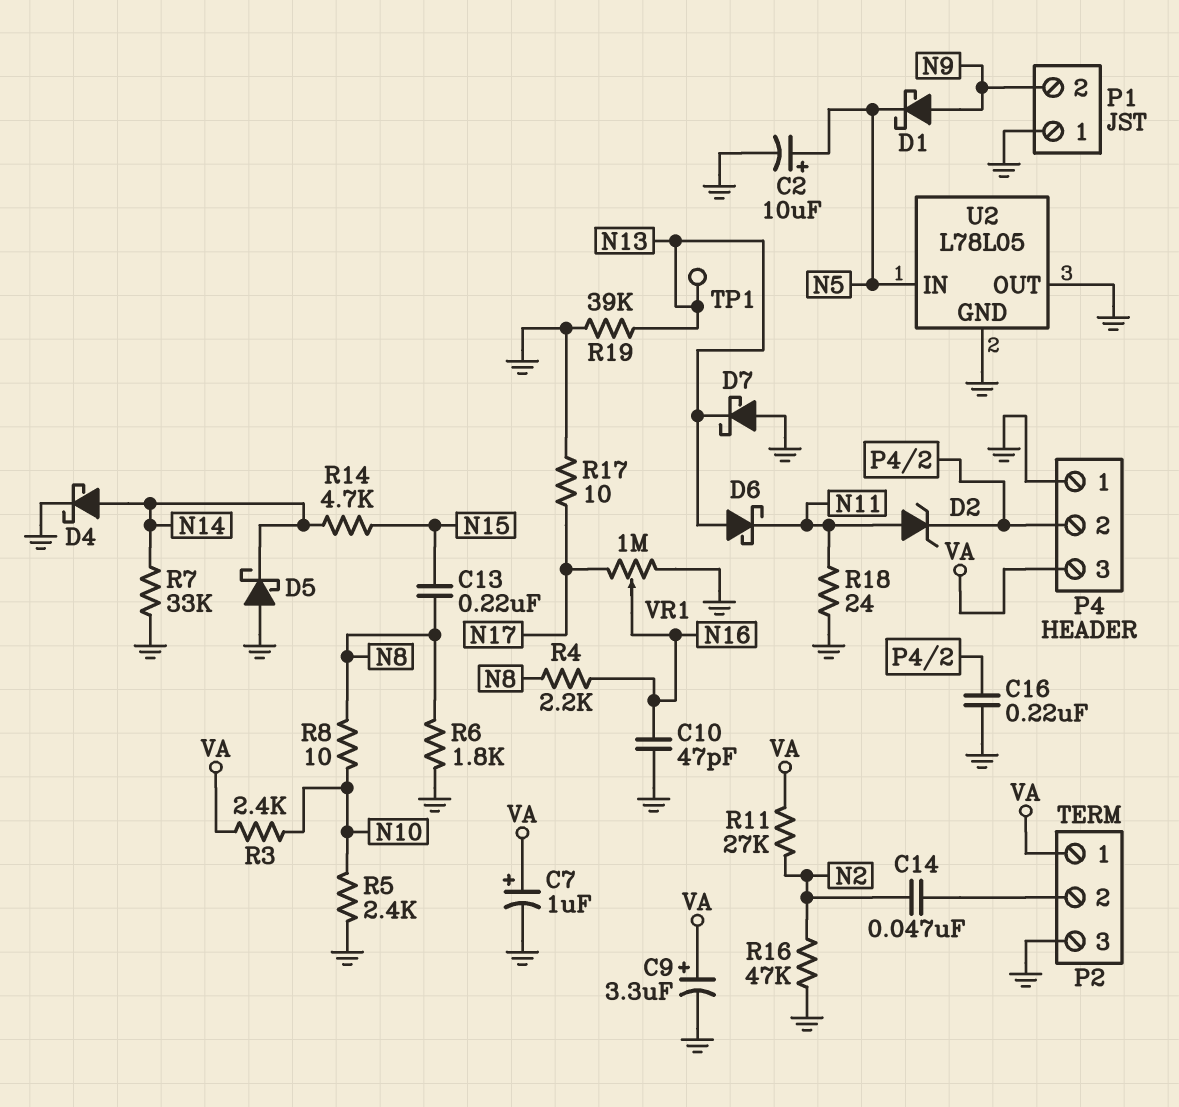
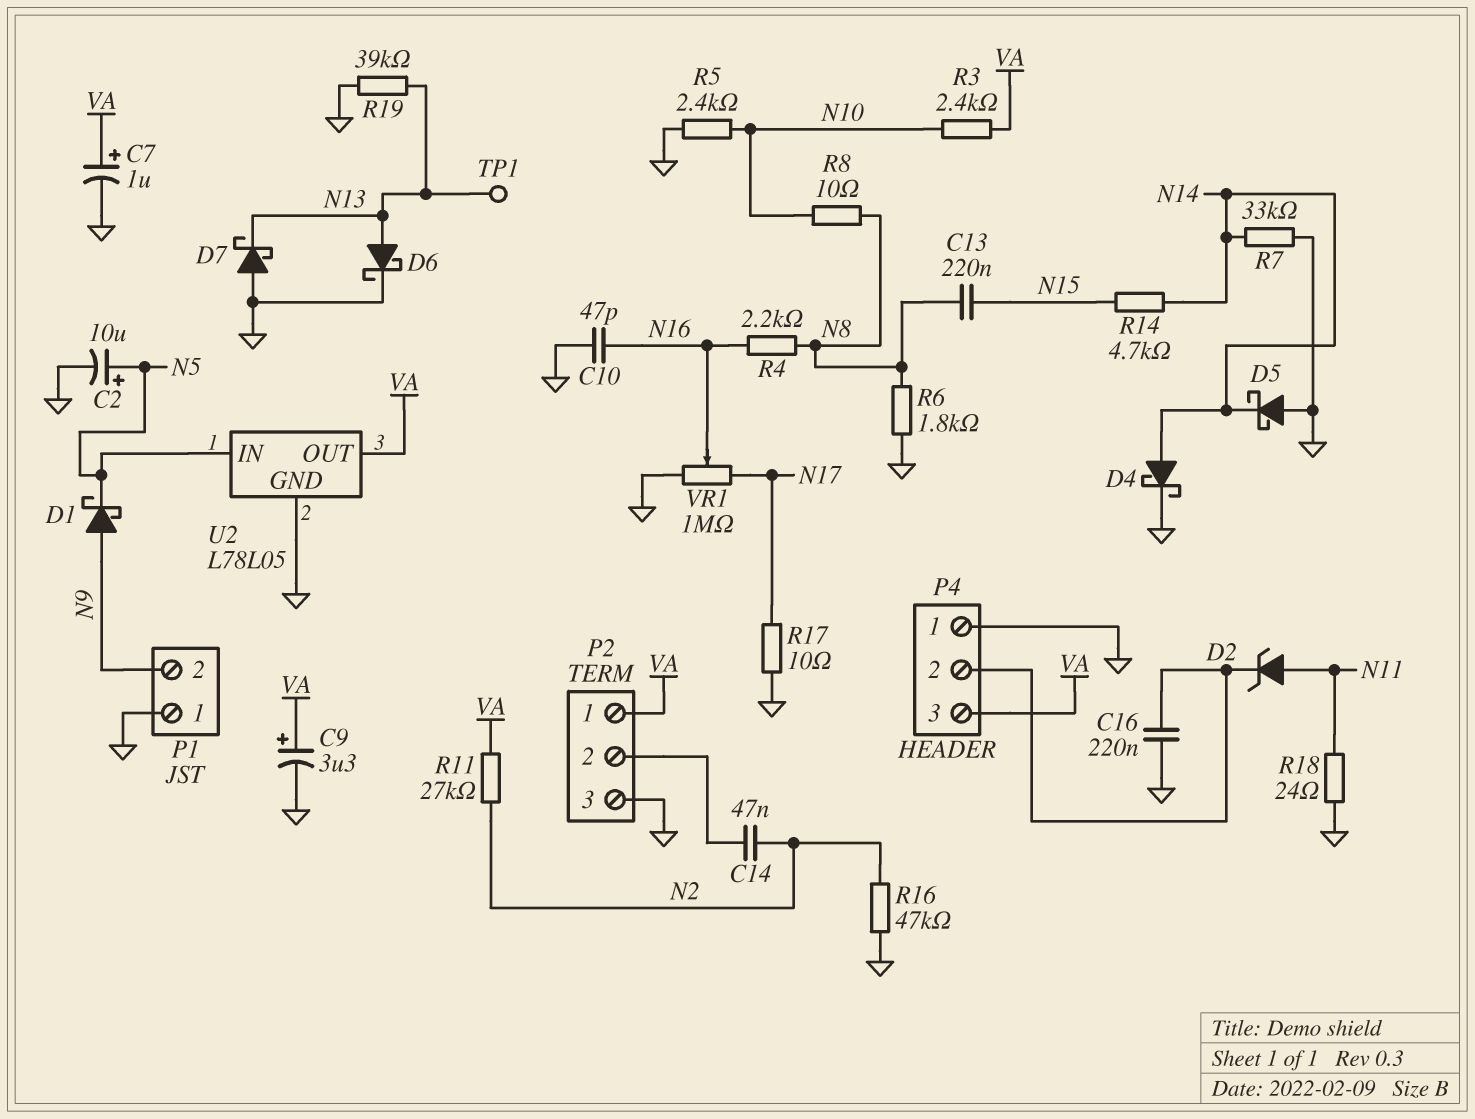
D6: schottky (A N13, K N11) -> schottky (A N13, K GND)
U2 pin OUT: GND -> VA

